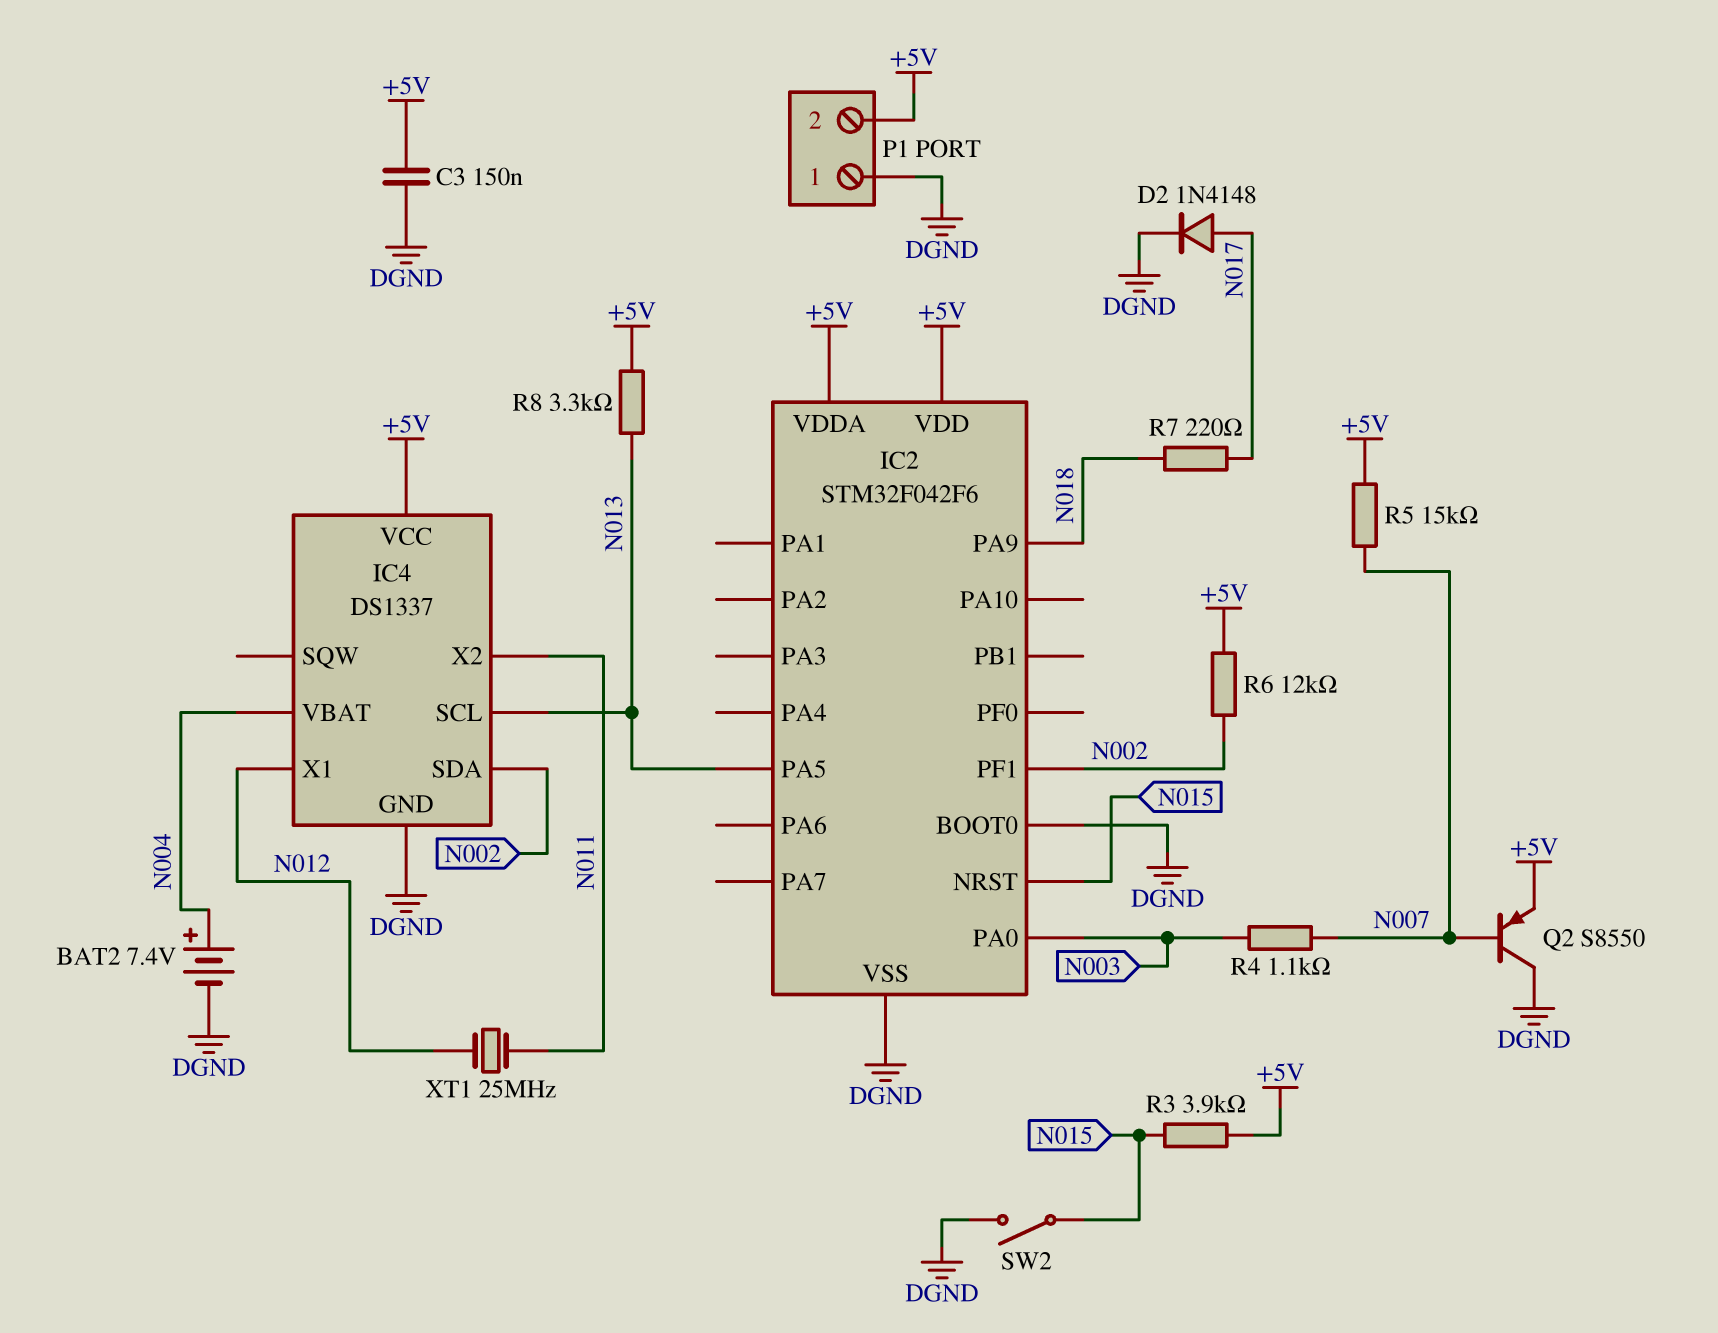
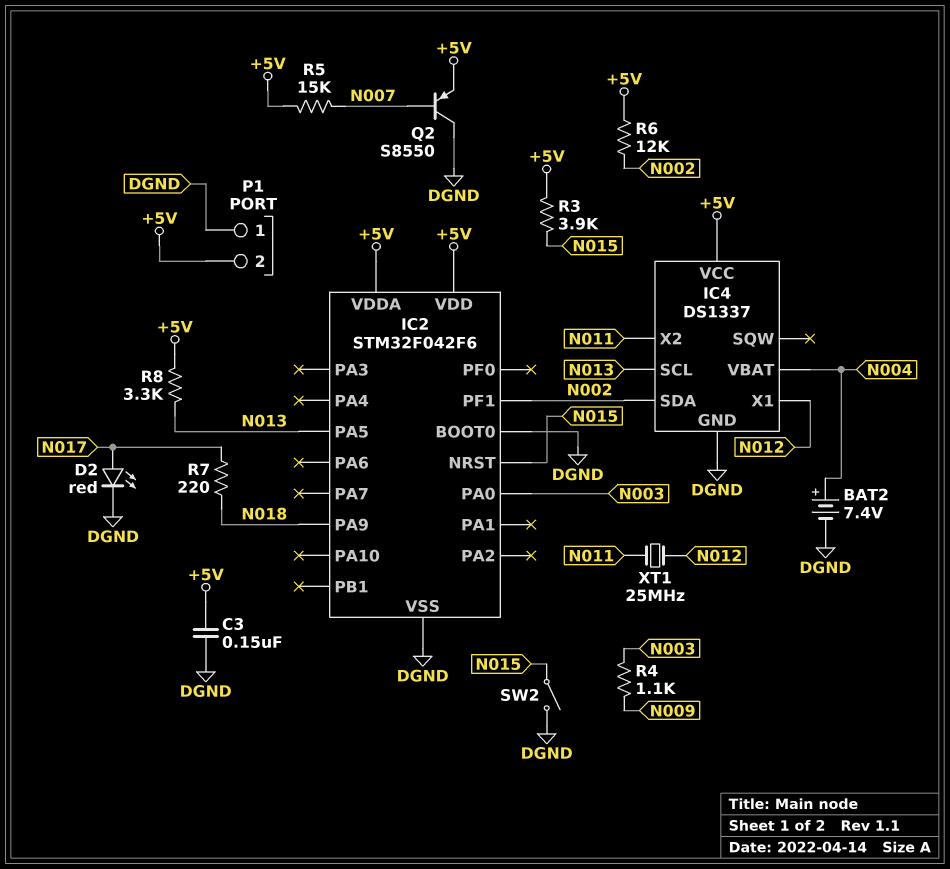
D2: diode 1N4148 (A N017, K DGND) -> LED red (A N017, K DGND)
R4: 1.1k (N003, N007) -> 1.1k (N003, N009)

